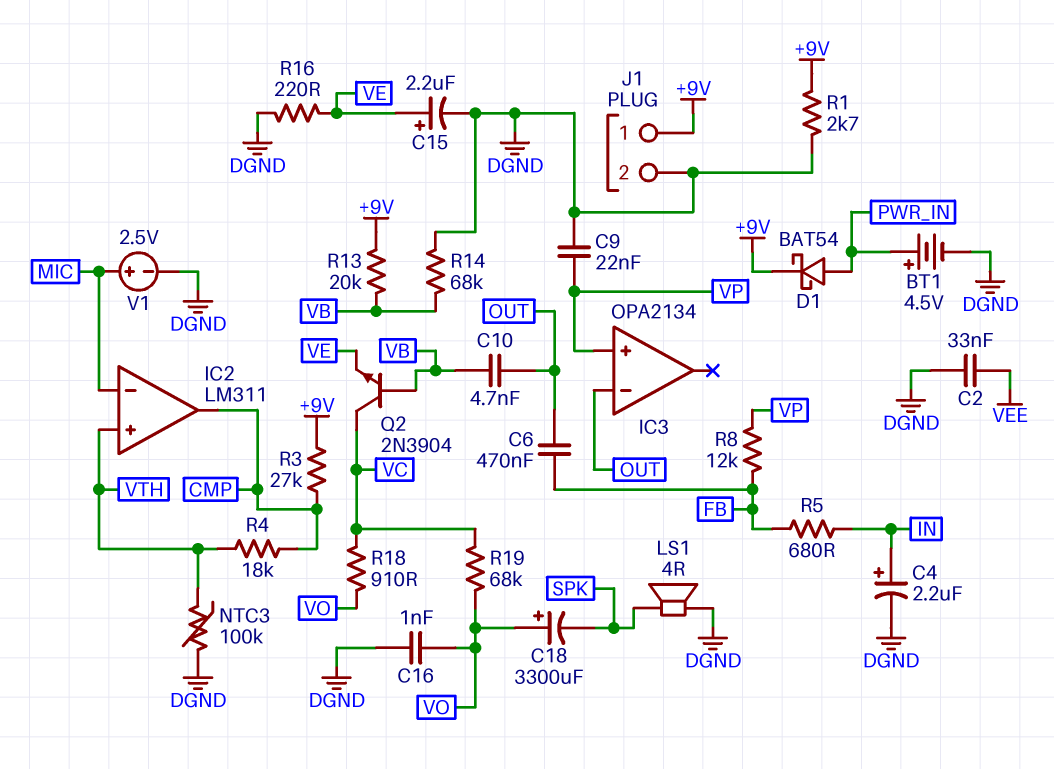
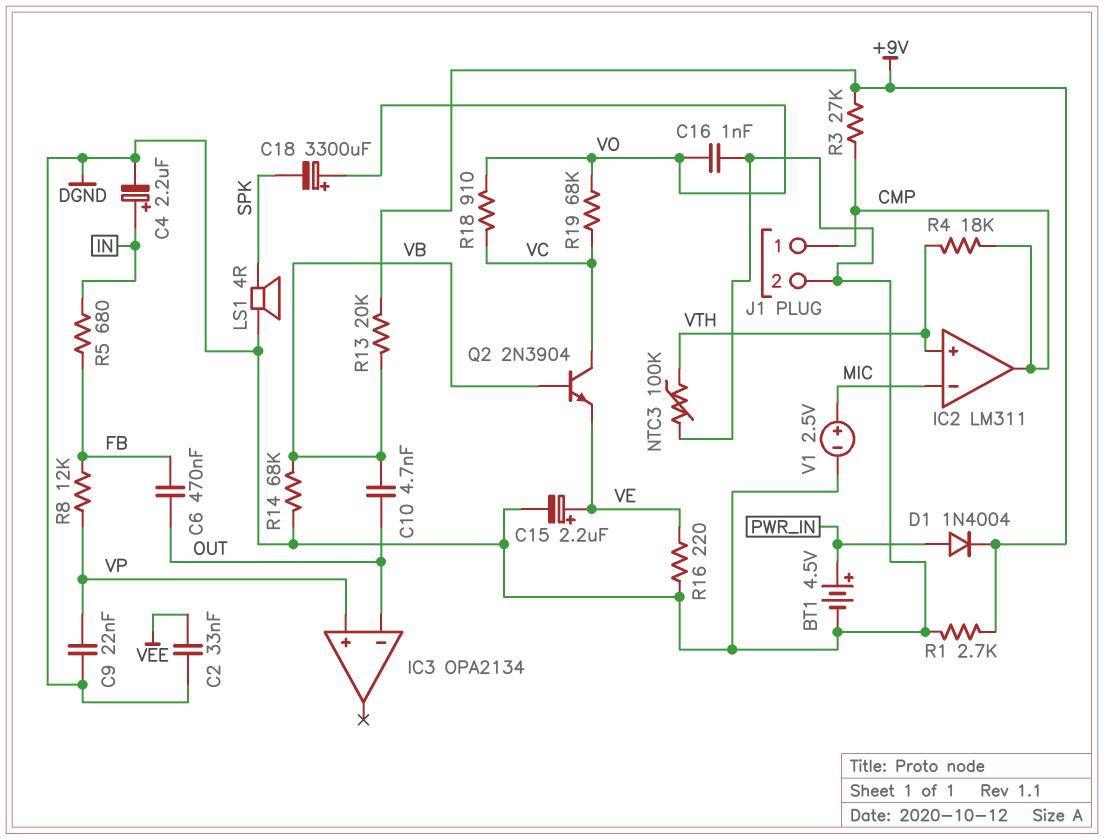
D1: schottky BAT54 (A PWR_IN, K +9V) -> diode 1N4004 (A PWR_IN, K +9V)
J1 pin 1: +9V -> CMP

